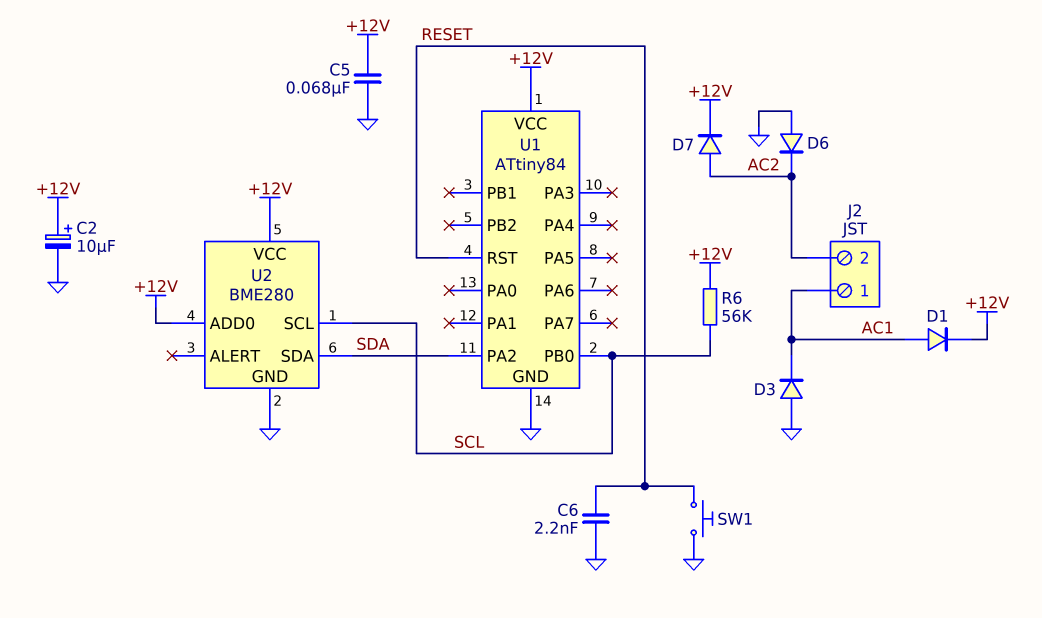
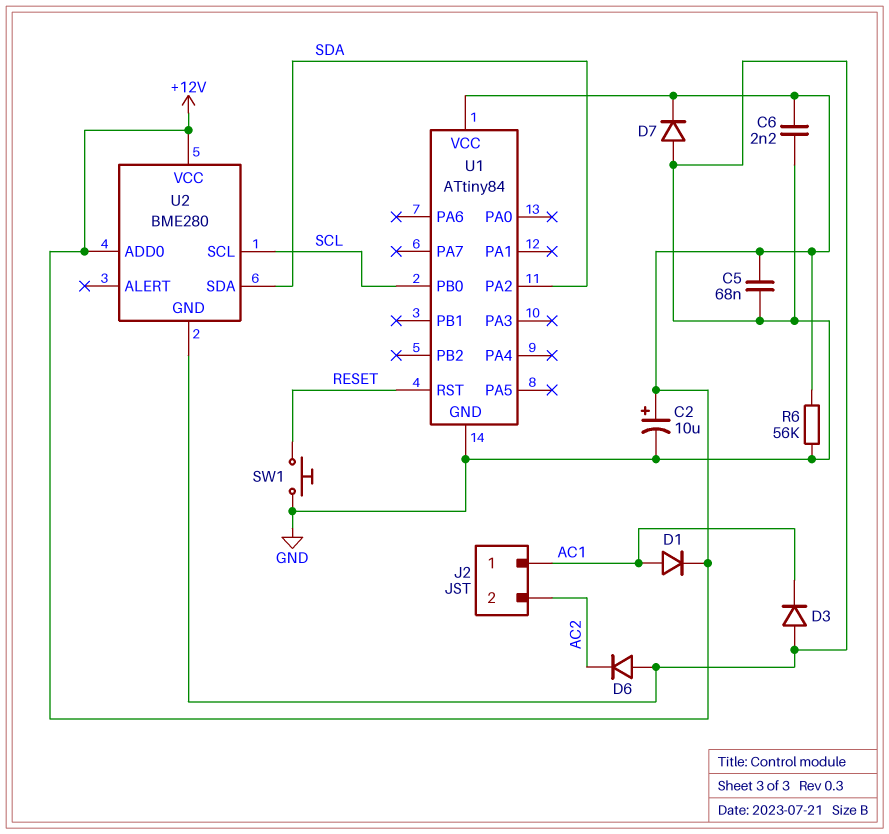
C6: 2.2nF (GND, RESET) -> 2.2nF (+12V, GND)
D7: diode (A AC2, K +12V) -> diode (A GND, K +12V)
R6: 56k (+12V, SCL) -> 56k (+12V, GND)

